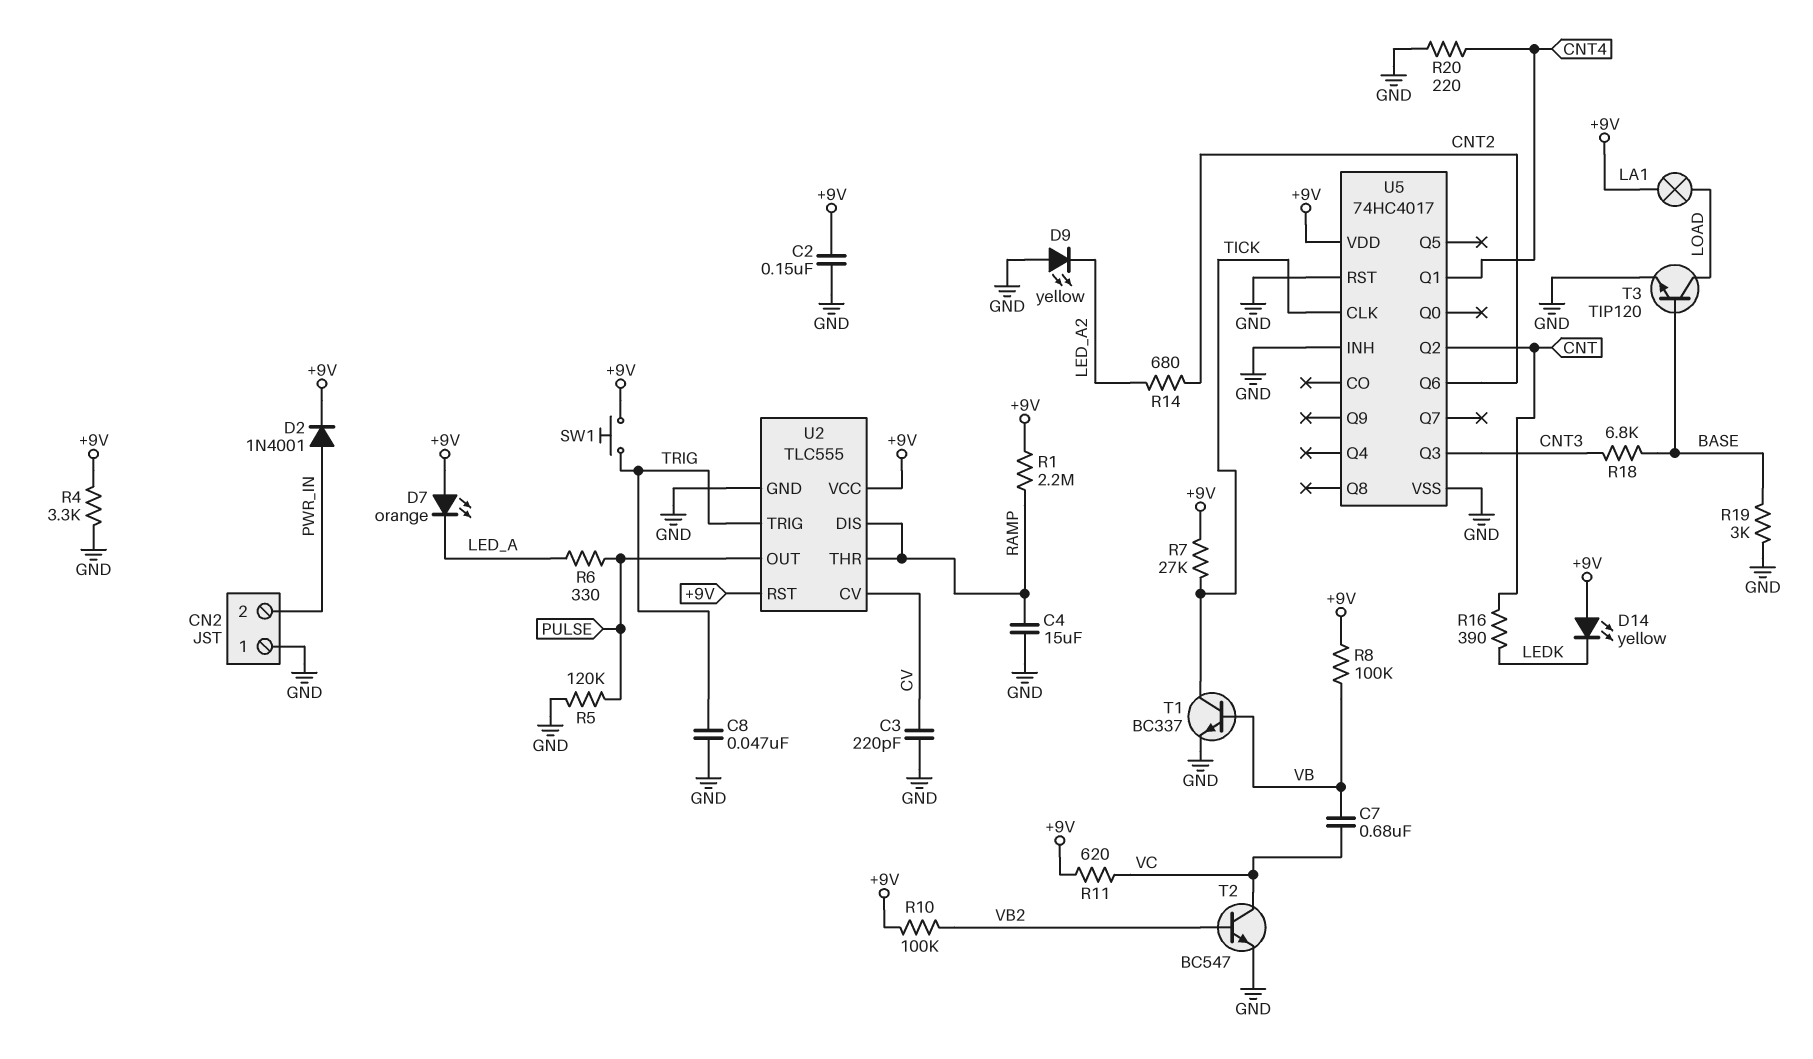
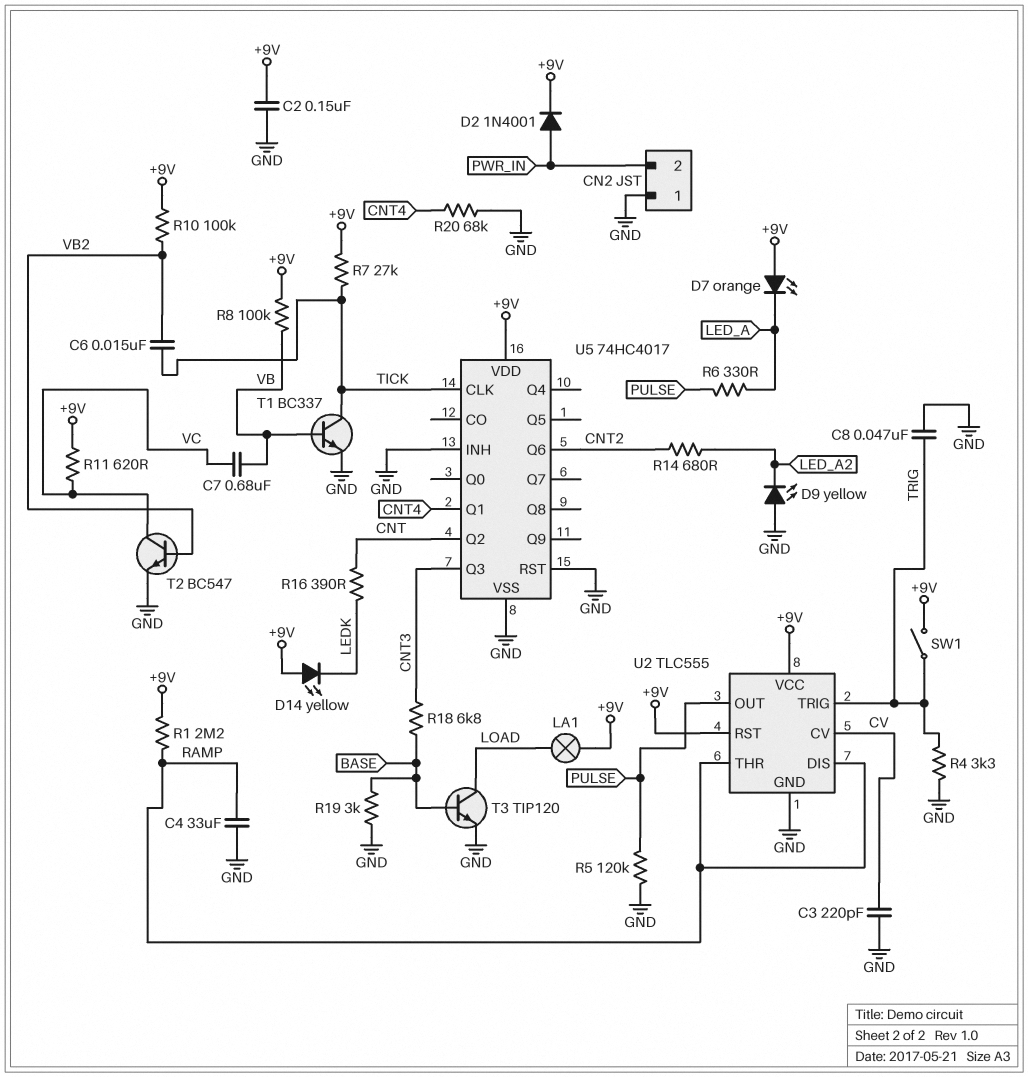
C4: 15uF (GND, RAMP) -> 33uF (GND, RAMP)
C6: none -> 15nF (TICK, VB2)
R4: 3.3k (+9V, GND) -> 3.3k (GND, TRIG)
R20: 220 (CNT4, GND) -> 68k (CNT4, GND)
SW1: button (+9V, TRIG) -> switch (+9V, TRIG)

